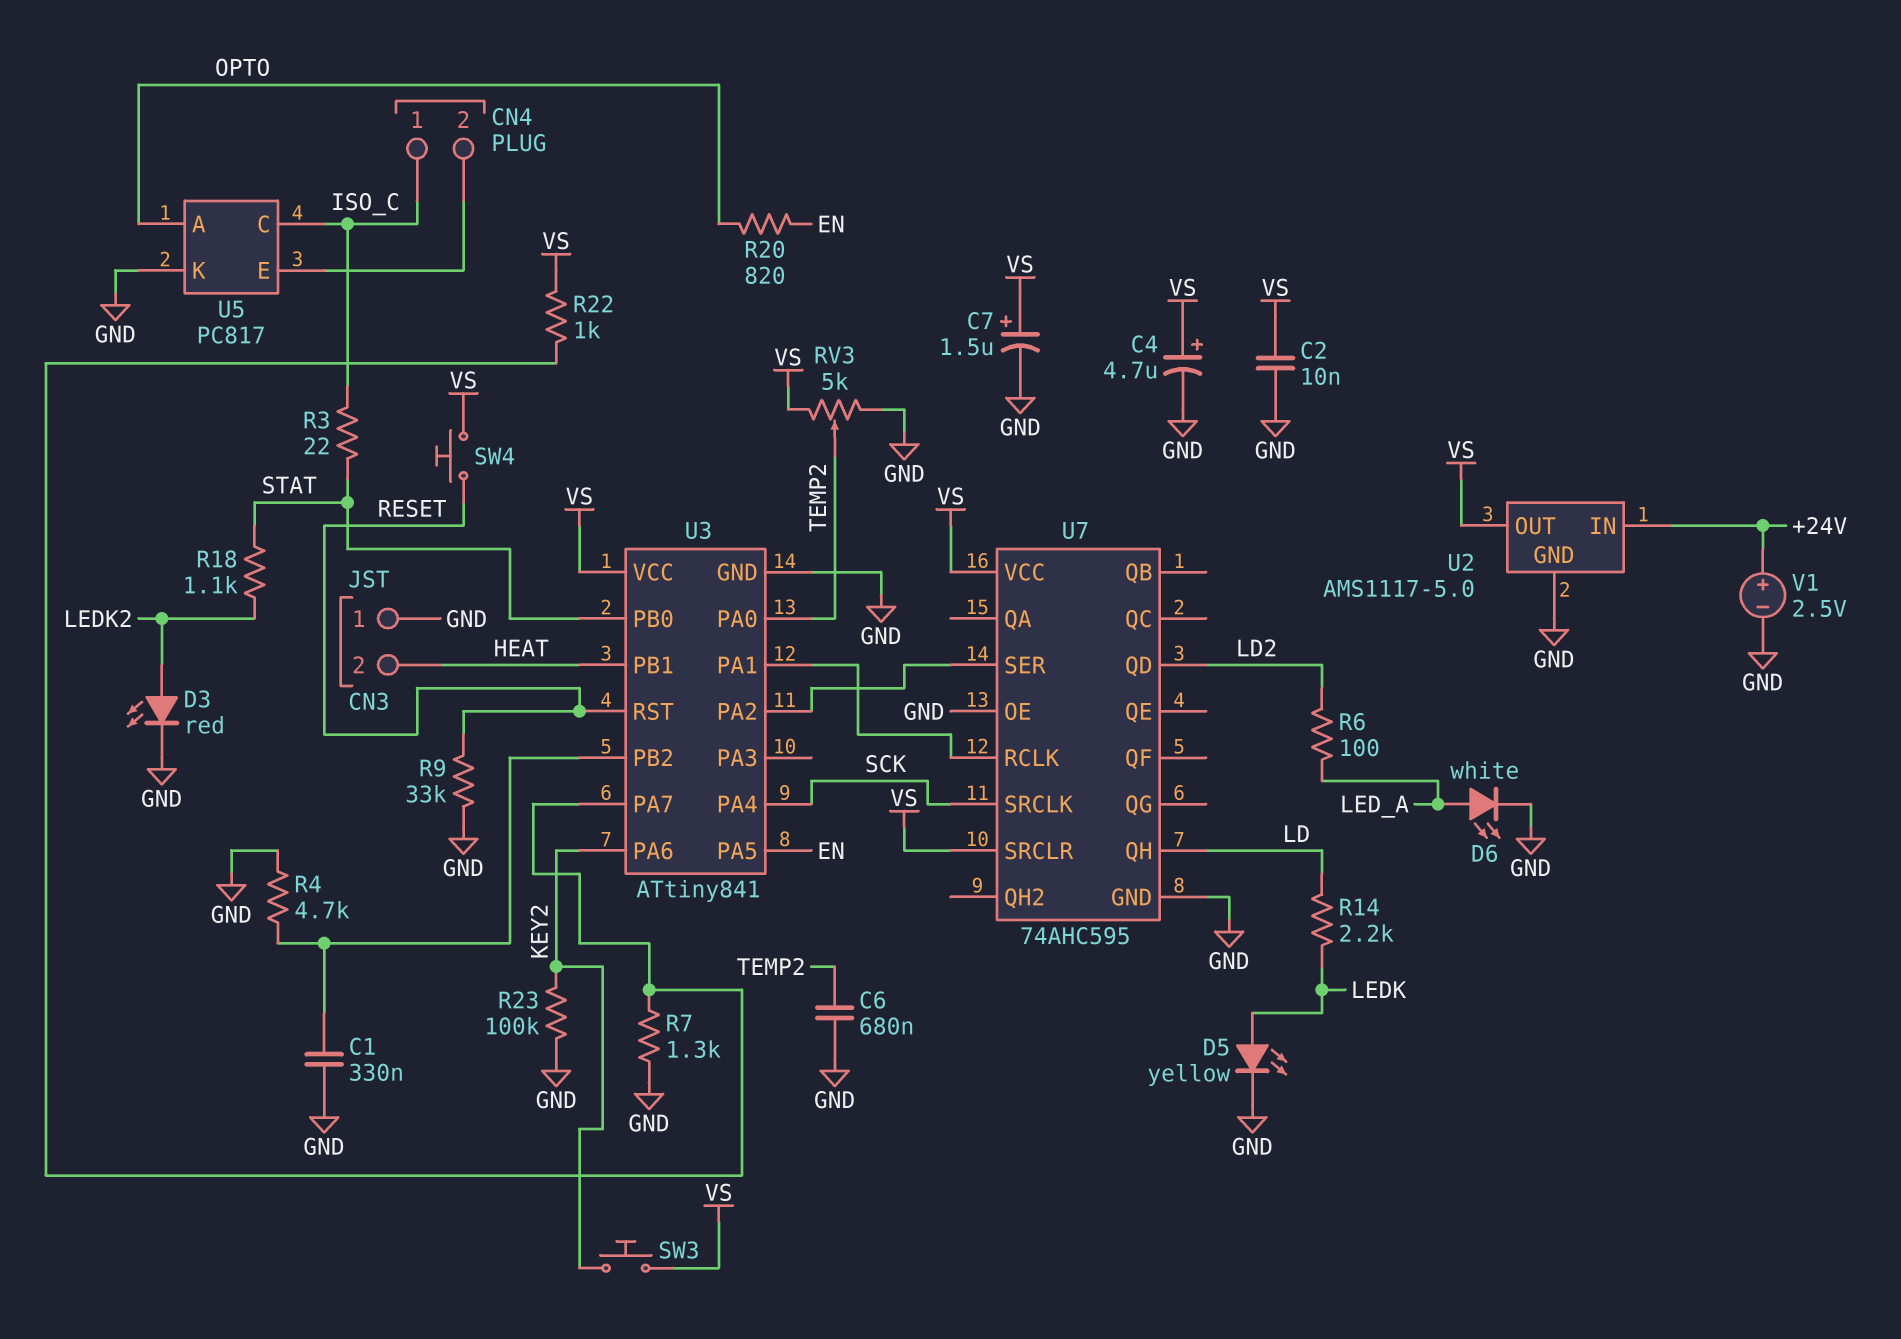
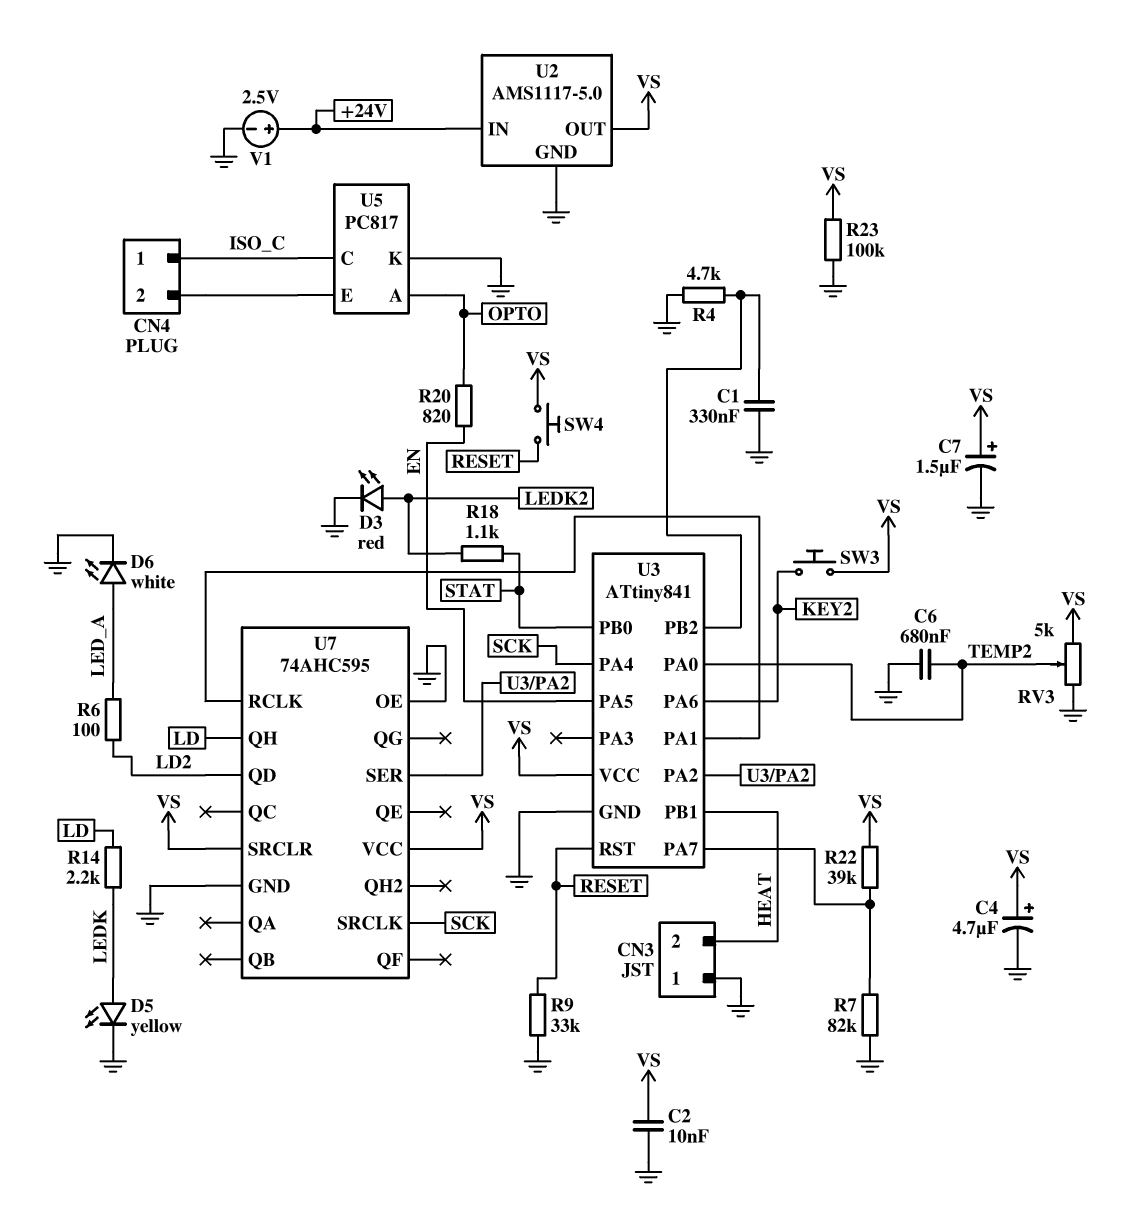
R3: 22 (ISO_C, STAT) -> none
R7: 1.3k (GND, U3/PA7) -> 82k (GND, U3/PA7)
R22: 1k (U3/PA7, VS) -> 39k (U3/PA7, VS)
R23: 100k (GND, KEY2) -> 100k (GND, VS)

